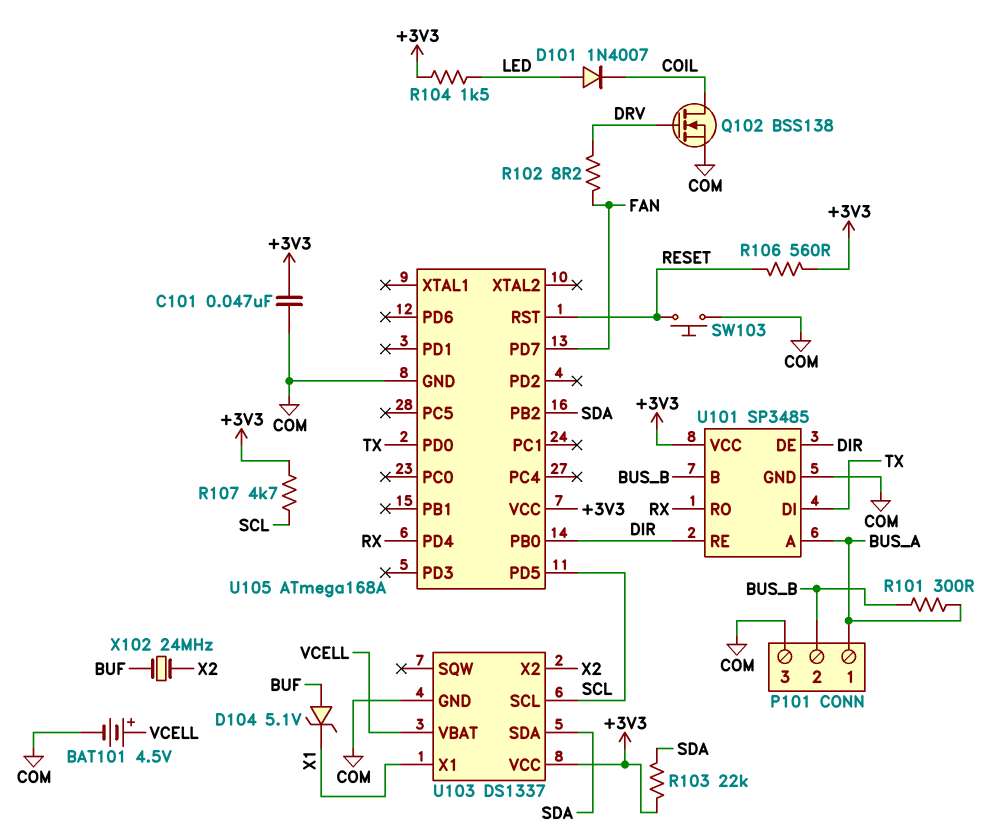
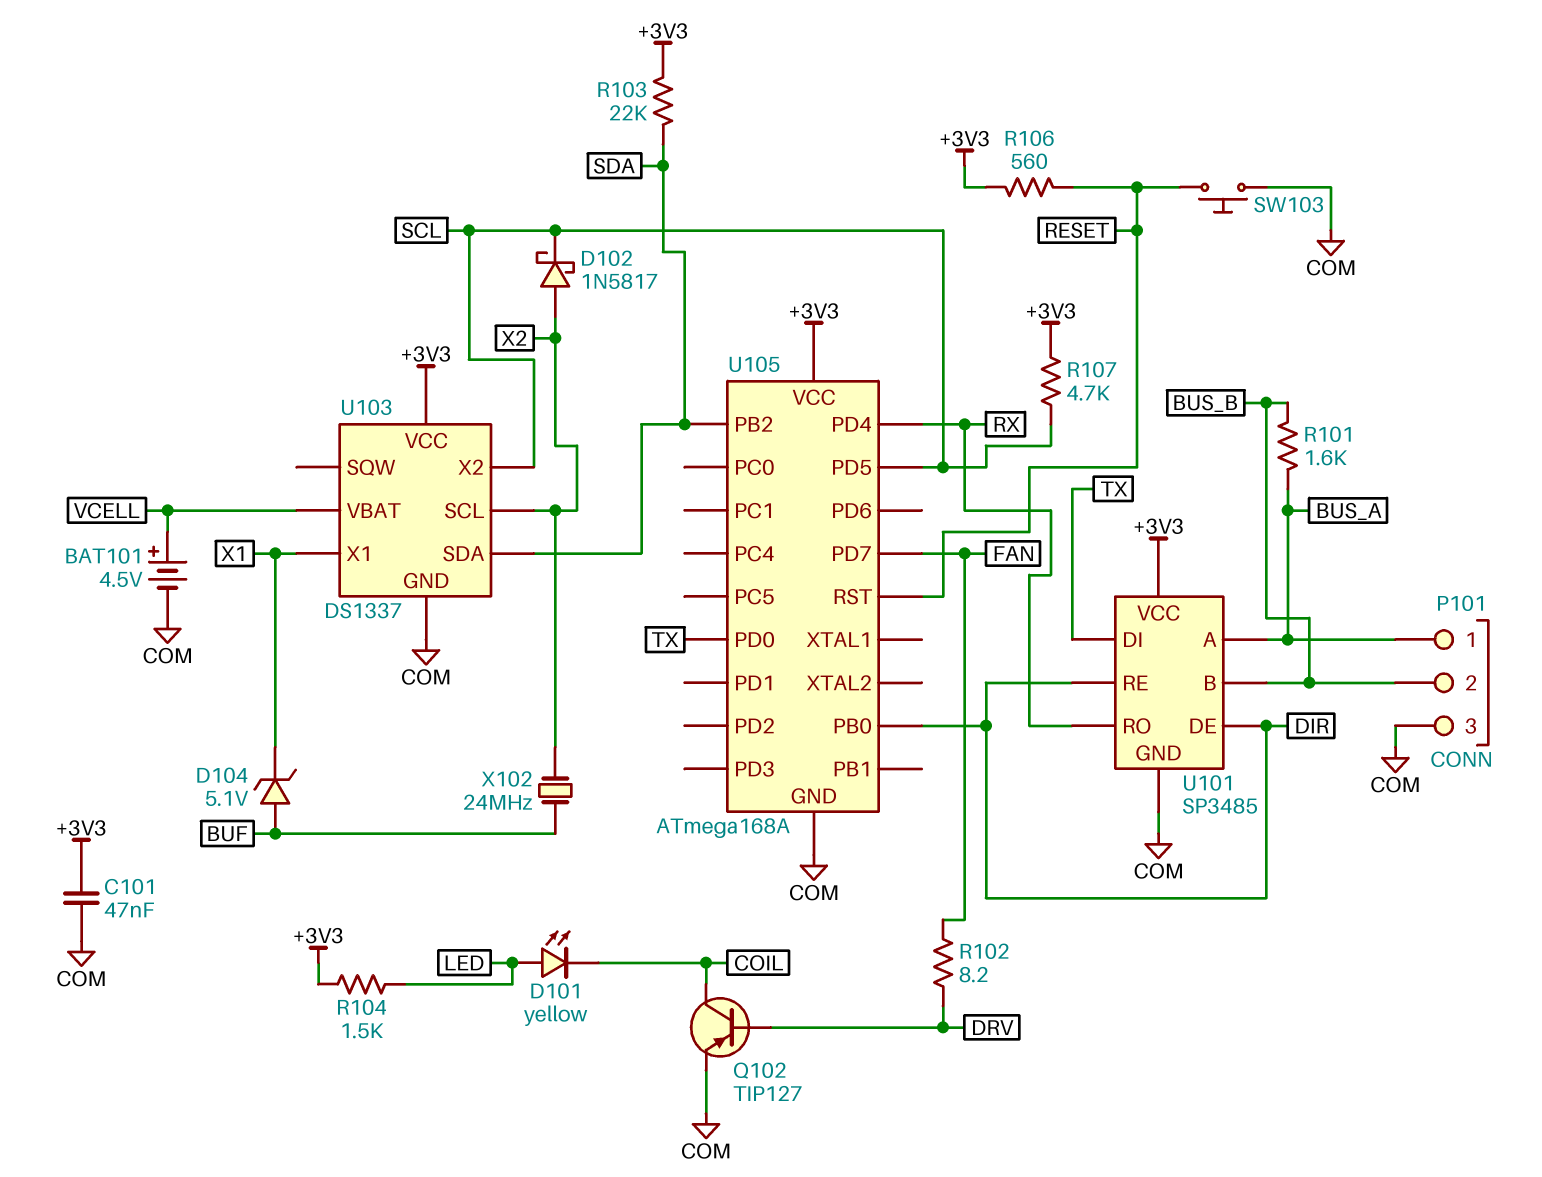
D101: diode 1N4007 (A LED, K COIL) -> LED yellow (A LED, K COIL)
D102: none -> schottky 1N5817 (A X2, K SCL)
Q102: NMOS BSS138 (G DRV, D COIL, S COM) -> PNP TIP127 (B DRV, C COIL, E COM)
R101: 300 (BUS_A, BUS_B) -> 1.6k (BUS_A, BUS_B)
U103 pin SCL: SCL -> X2
U103 pin X2: X2 -> SCL

